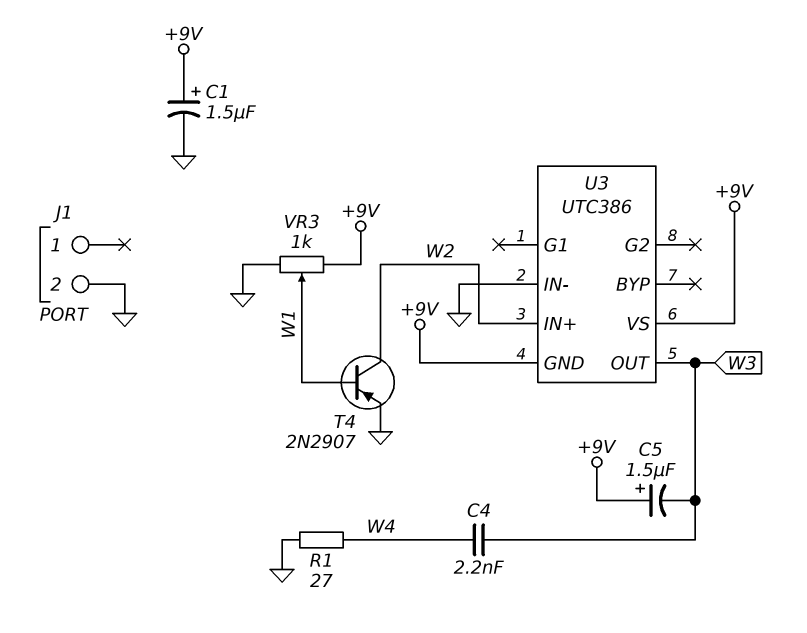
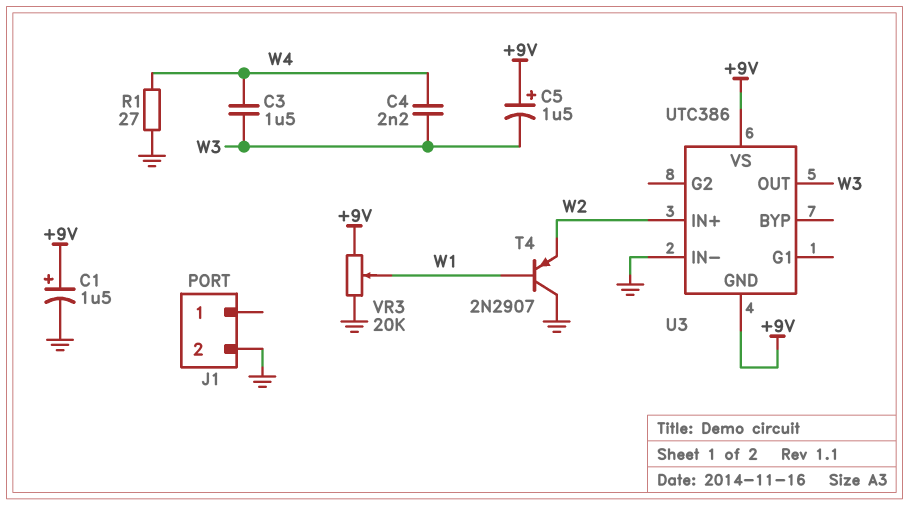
C3: none -> 1.5uF (W3, W4)
T4: PNP 2N2907 (B W1, C W2, E GND) -> PNP 2N2907 (B W1, C GND, E W2)
VR3: 1k (+9V, GND, wiper W1) -> 20k (+9V, GND, wiper W1)

